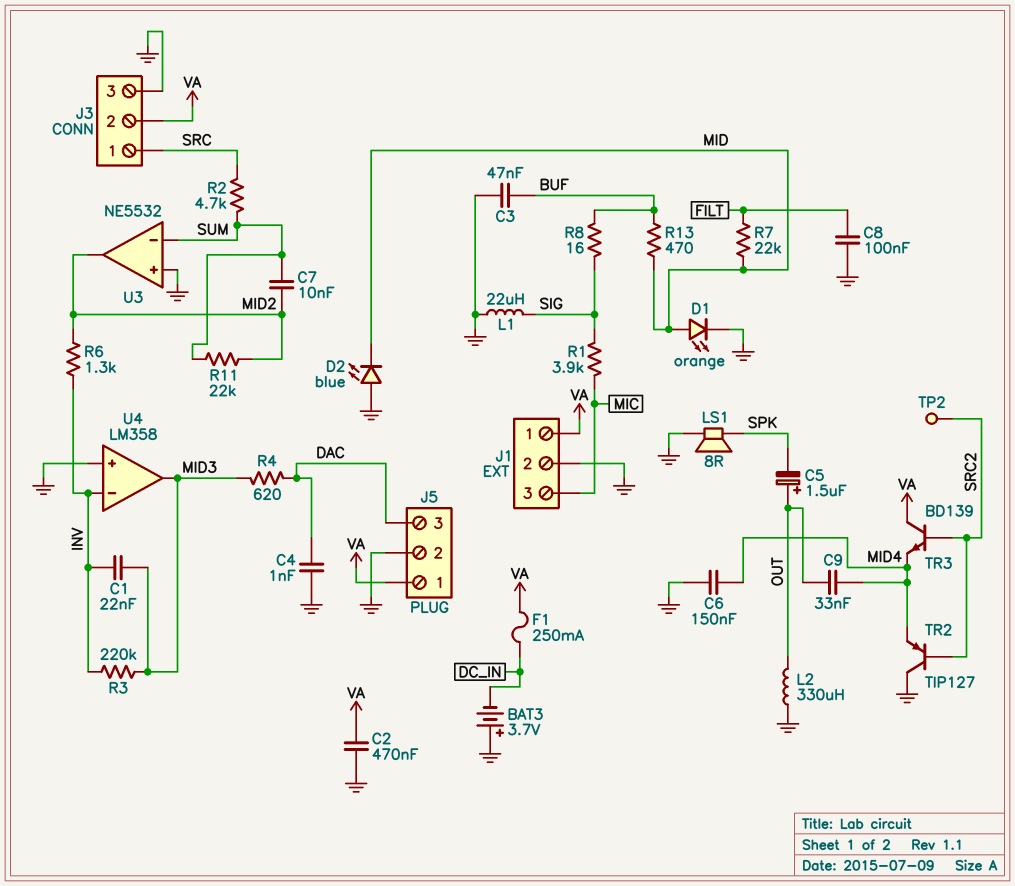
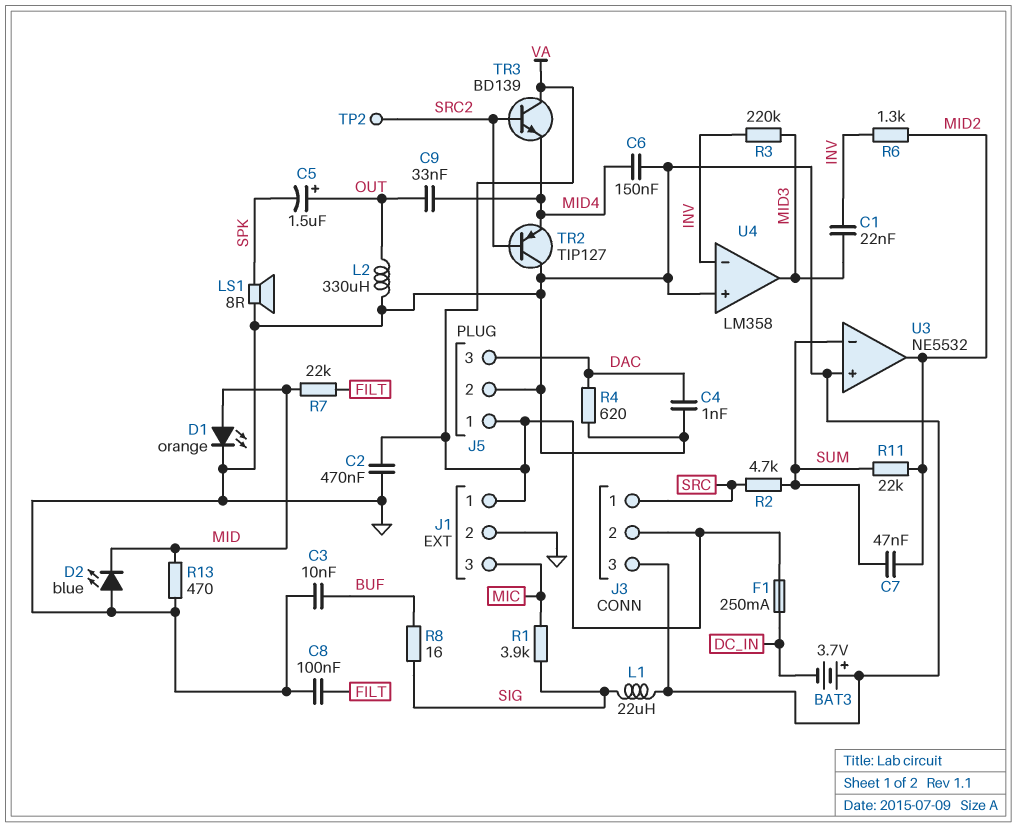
C3: 47nF (BUF, GND) -> 10nF (BUF, GND)
C7: 10nF (MID2, SUM) -> 47nF (MID2, SUM)
R4: 620 (DAC, MID3) -> 620 (DAC, GND)
R13: 470 (BUF, MID) -> 470 (GND, MID)

